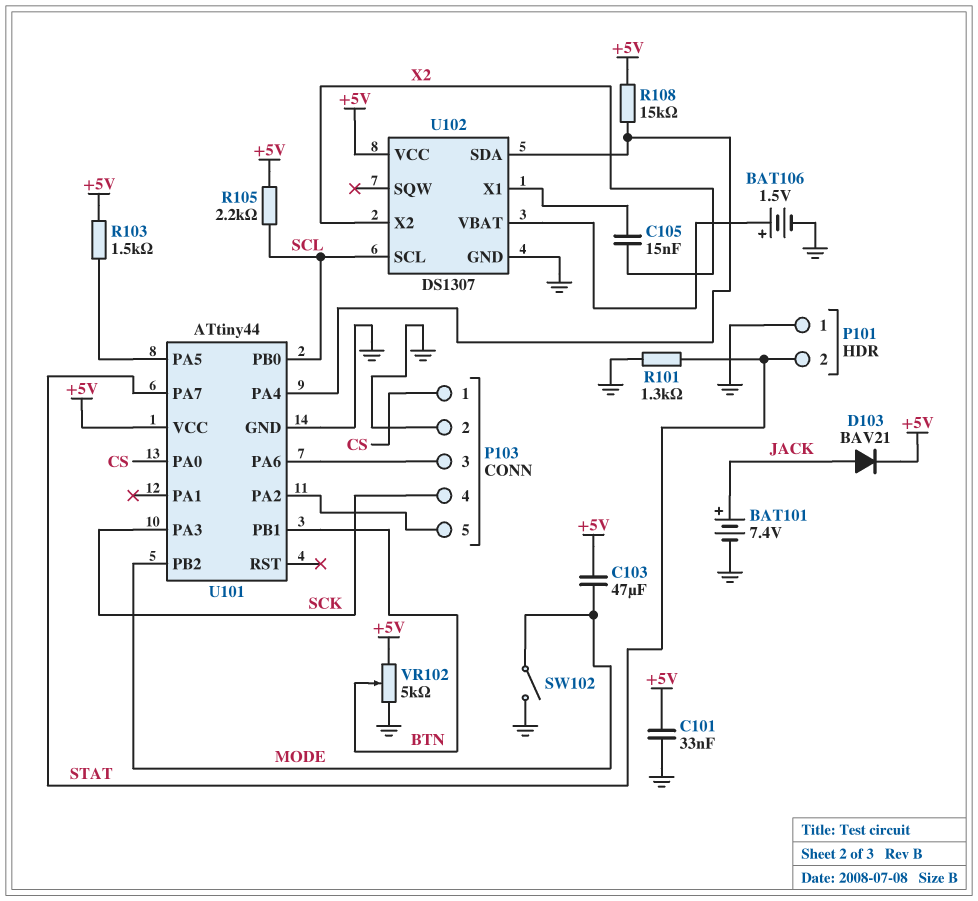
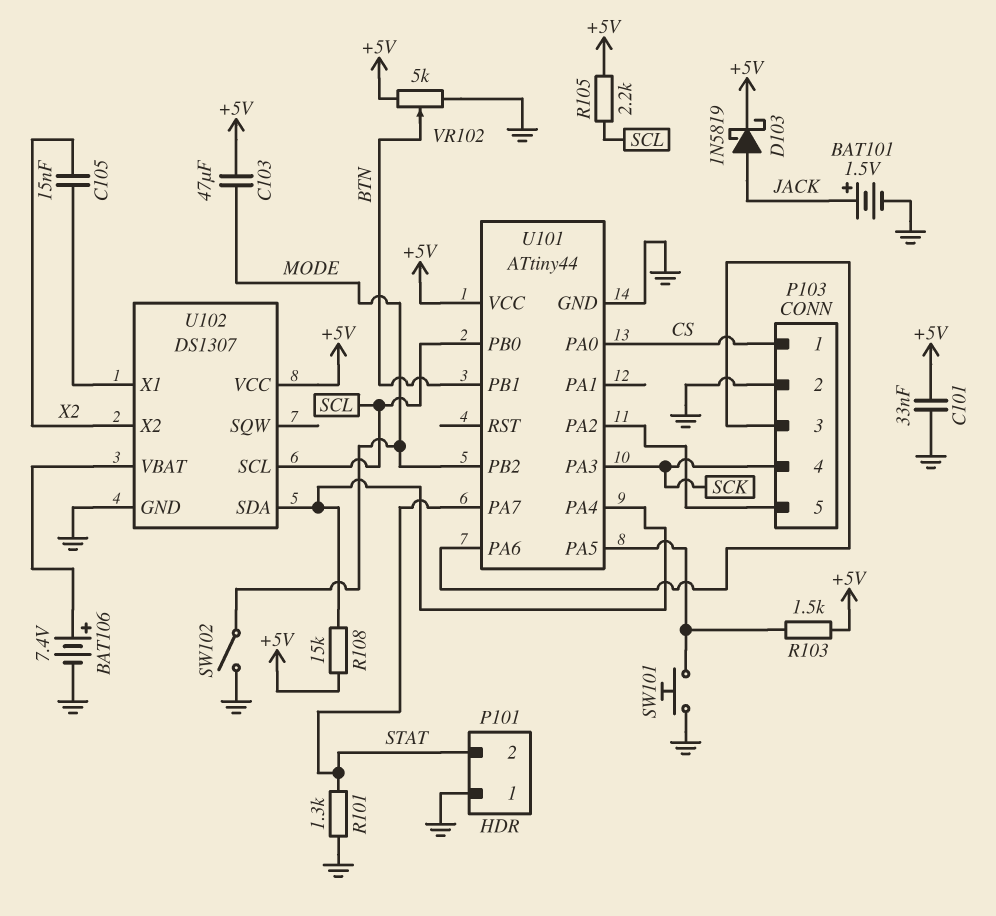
BAT101: 7.4V (plus JACK, minus GND) -> 1.5V (plus JACK, minus GND)
BAT106: 1.5V (plus U102/VBAT, minus GND) -> 7.4V (plus U102/VBAT, minus GND)
D103: diode BAV21 (A JACK, K +5V) -> schottky 1N5819 (A JACK, K +5V)
SW101: none -> button (GND, U101/PA5)

